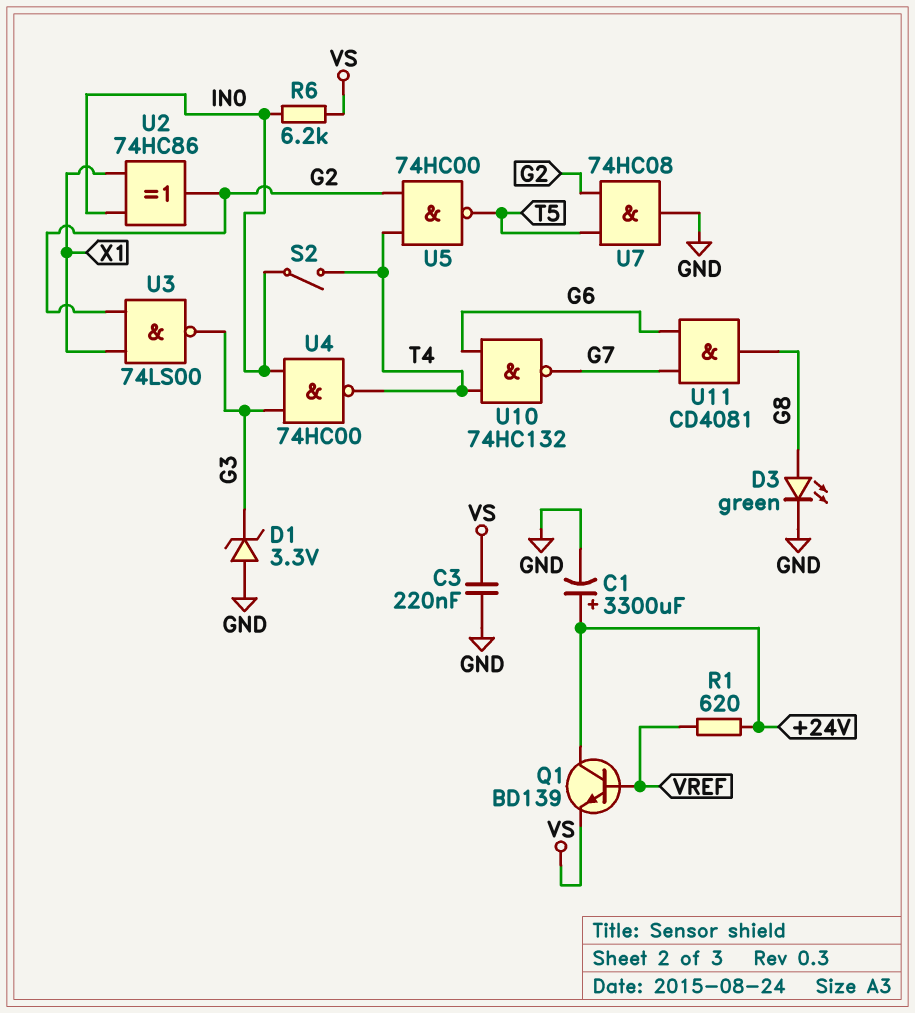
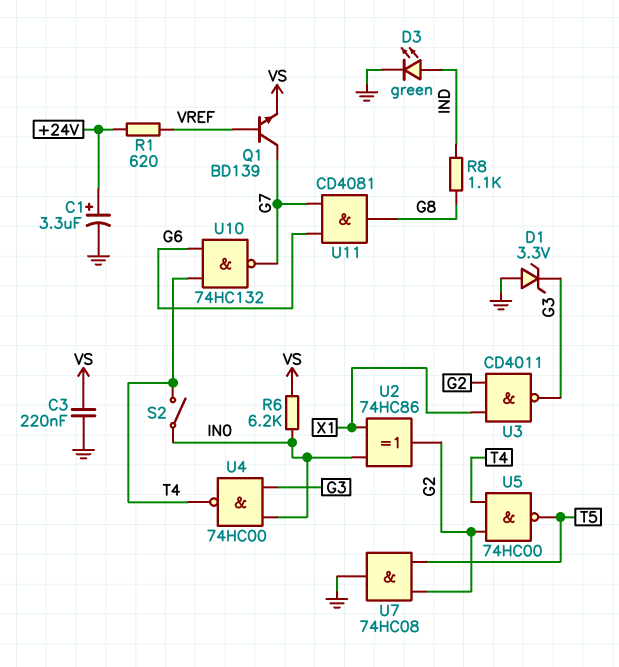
C1: 3300uF (plus +24V, minus GND) -> 3.3uF (plus +24V, minus GND)
D3: LED green (A G8, K GND) -> LED green (A IND, K GND)
Q1: NPN BD139 (B VREF, C +24V, E VS) -> NPN BD139 (B VREF, C G7, E VS)
R8: none -> 1.1k (G8, IND)
U3: NAND 74LS00 (in G2, in X1, out G3) -> NAND CD4011 (in G2, in X1, out G3)

